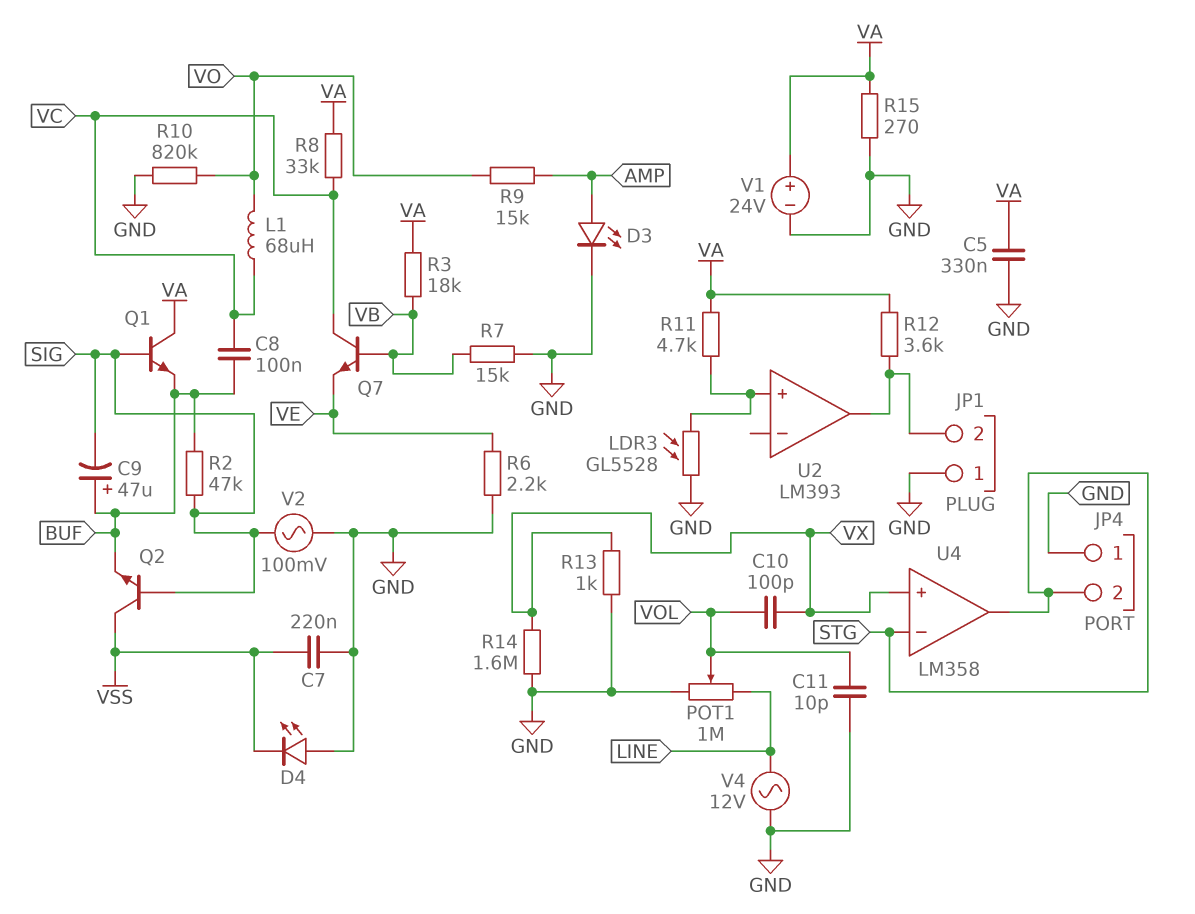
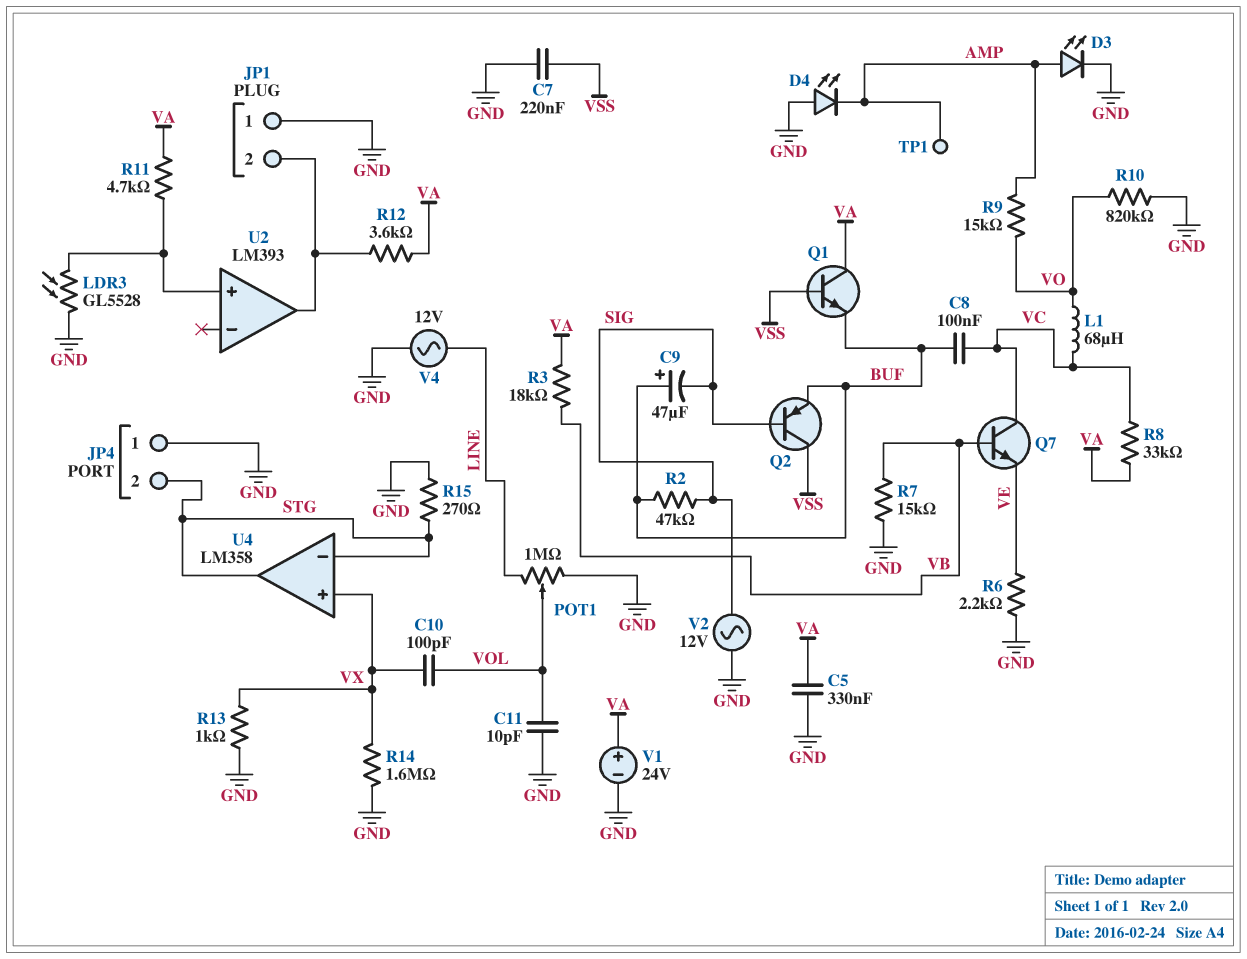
D4: LED (A GND, K VSS) -> LED (A GND, K AMP)
Q1: NPN (B SIG, C VA, E BUF) -> NPN (B VSS, C VA, E BUF)
Q2: NPN (B SIG, C VSS, E BUF) -> PNP (B SIG, C VSS, E BUF)
R15: 270 (GND, VA) -> 270 (GND, STG)
TP1: none -> test point (AMP)
V2: AC 100mV (GND, SIG) -> AC 12V (GND, SIG)

